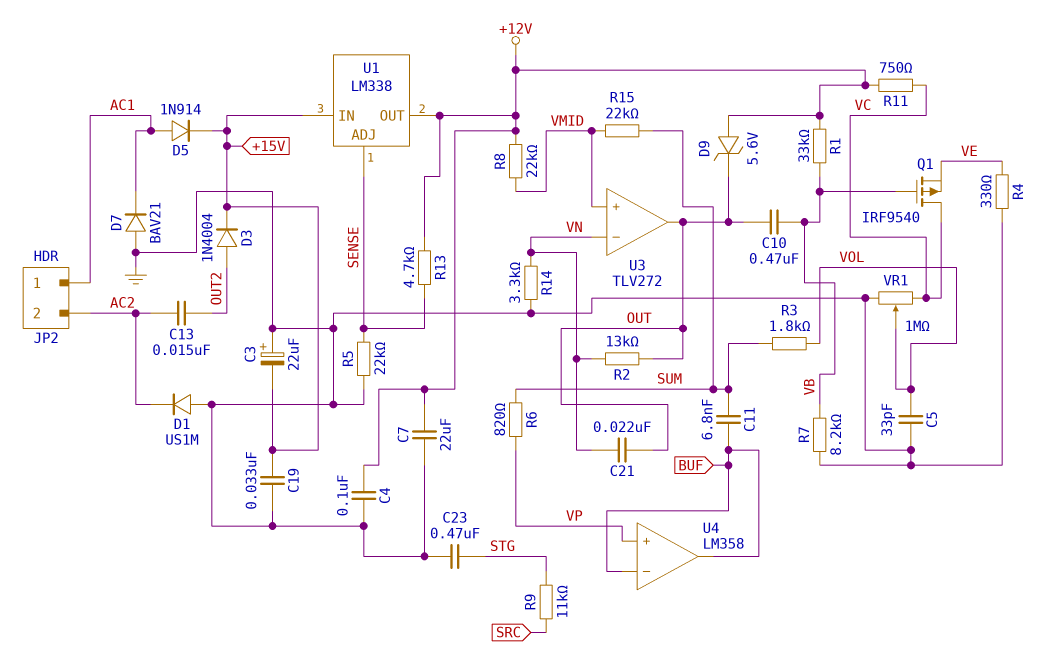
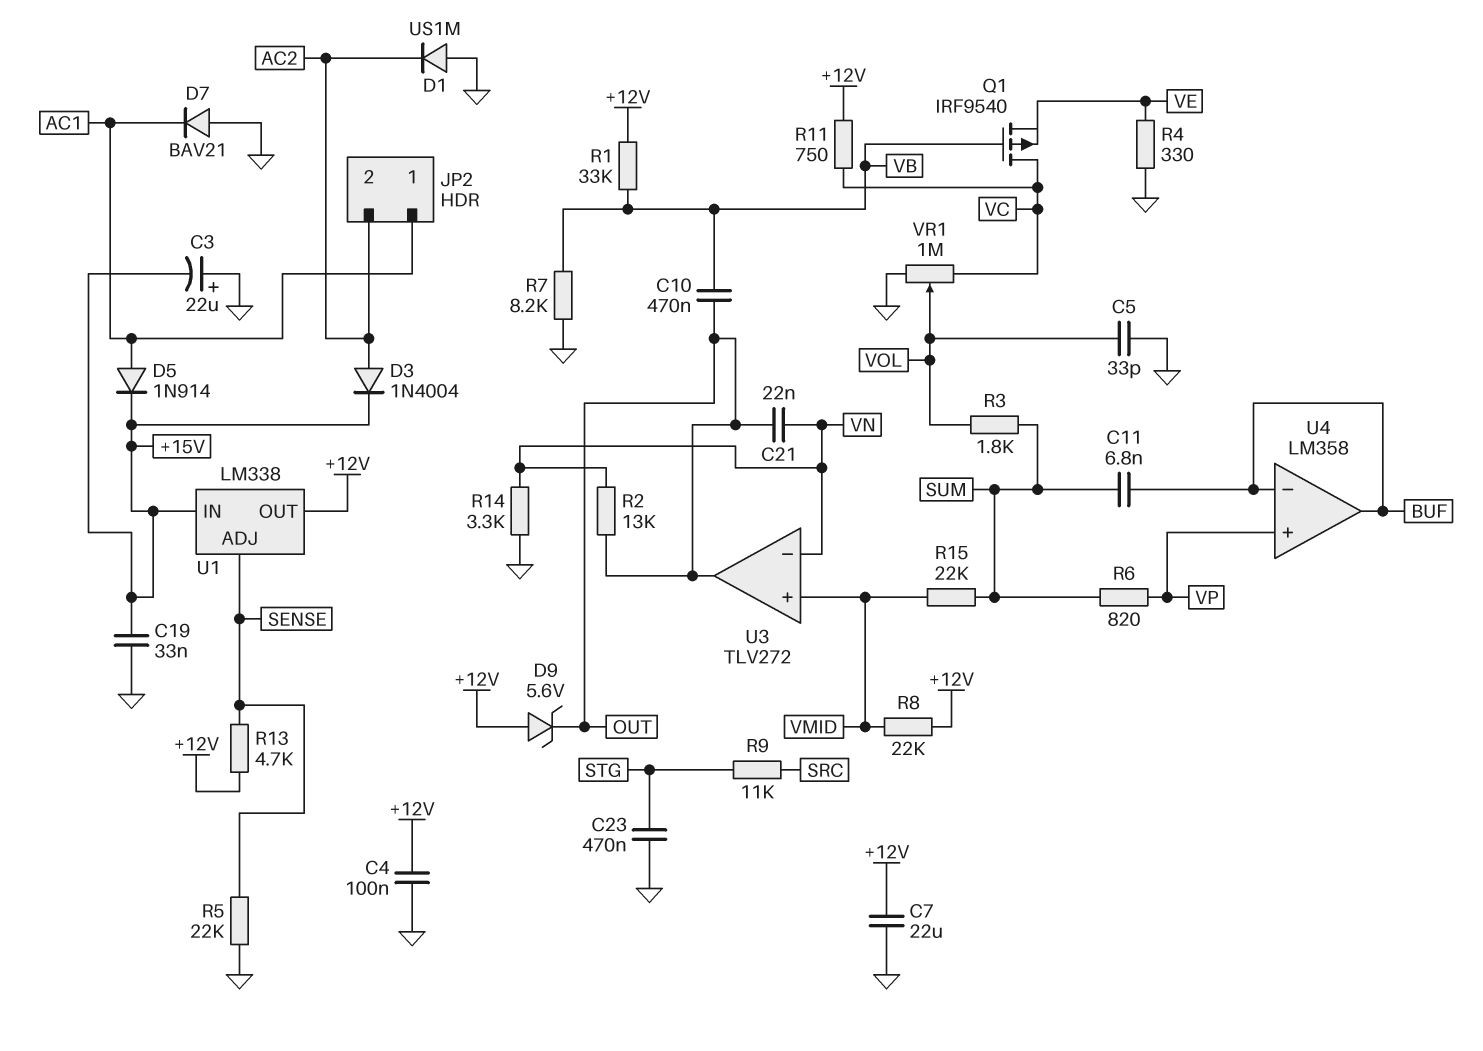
C13: 15nF (AC2, OUT2) -> none
D3: diode 1N4004 (A OUT2, K +15V) -> diode 1N4004 (A AC2, K +15V)

